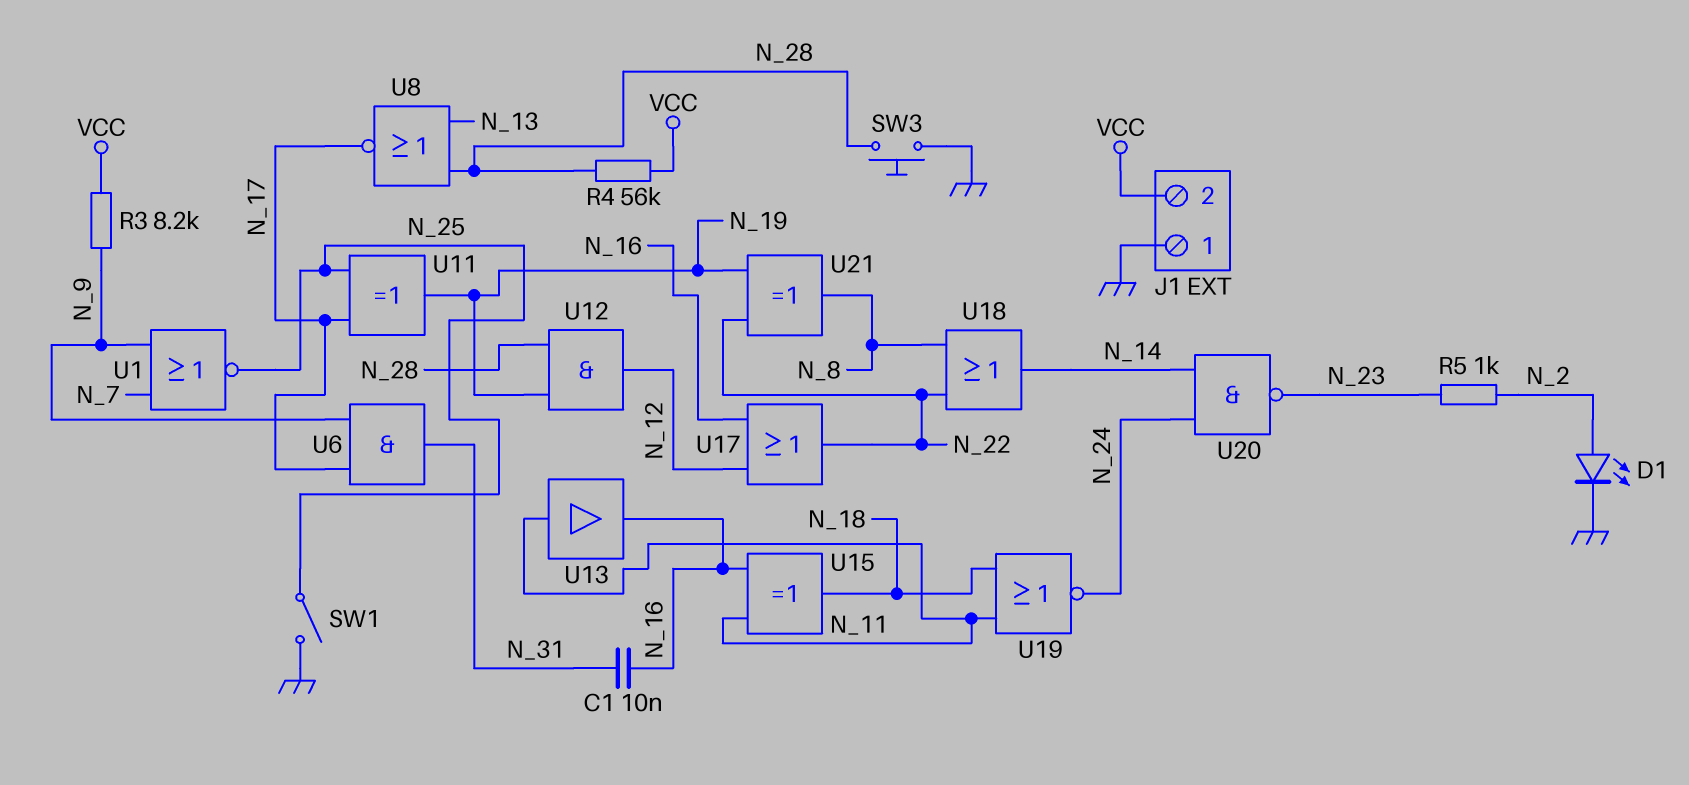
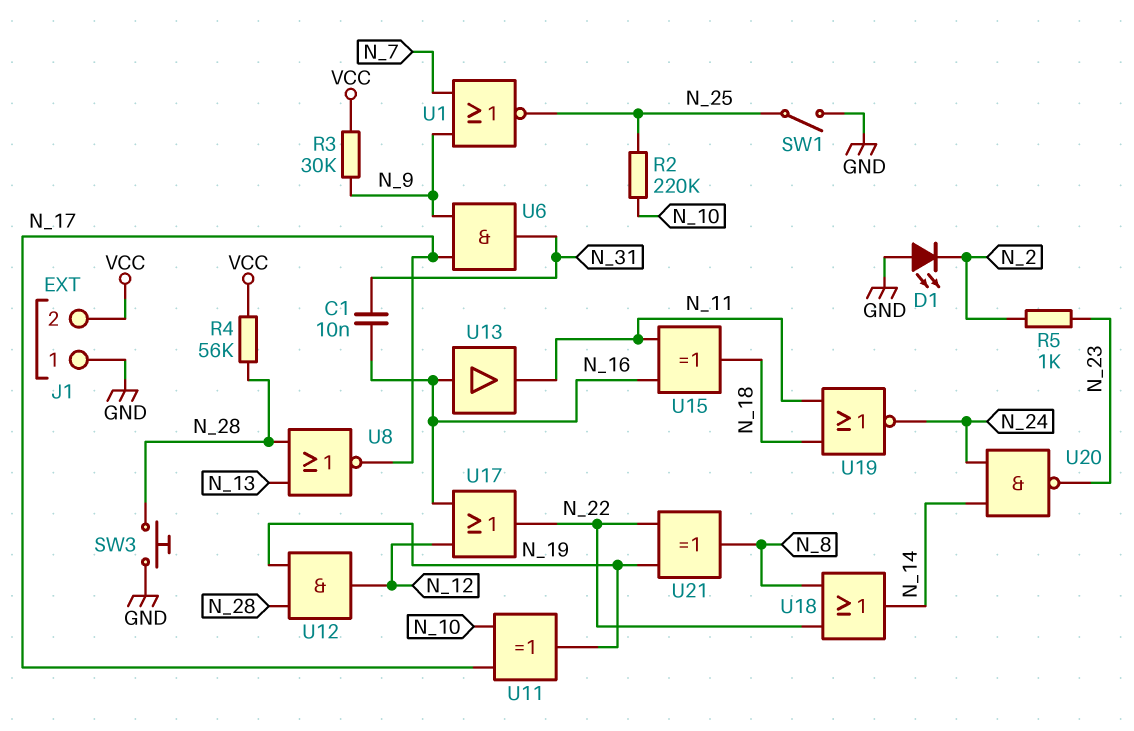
D1: LED (A N_2, K GND) -> LED (A GND, K N_2)
R2: none -> 220k (N_10, N_25)
R3: 8.2k (N_9, VCC) -> 30k (N_9, VCC)
U11: XOR (in N_17, in N_25, out N_19) -> XOR (in N_10, in N_17, out N_19)
U13: buffer (in N_11, out N_16) -> buffer (in N_16, out N_11)

